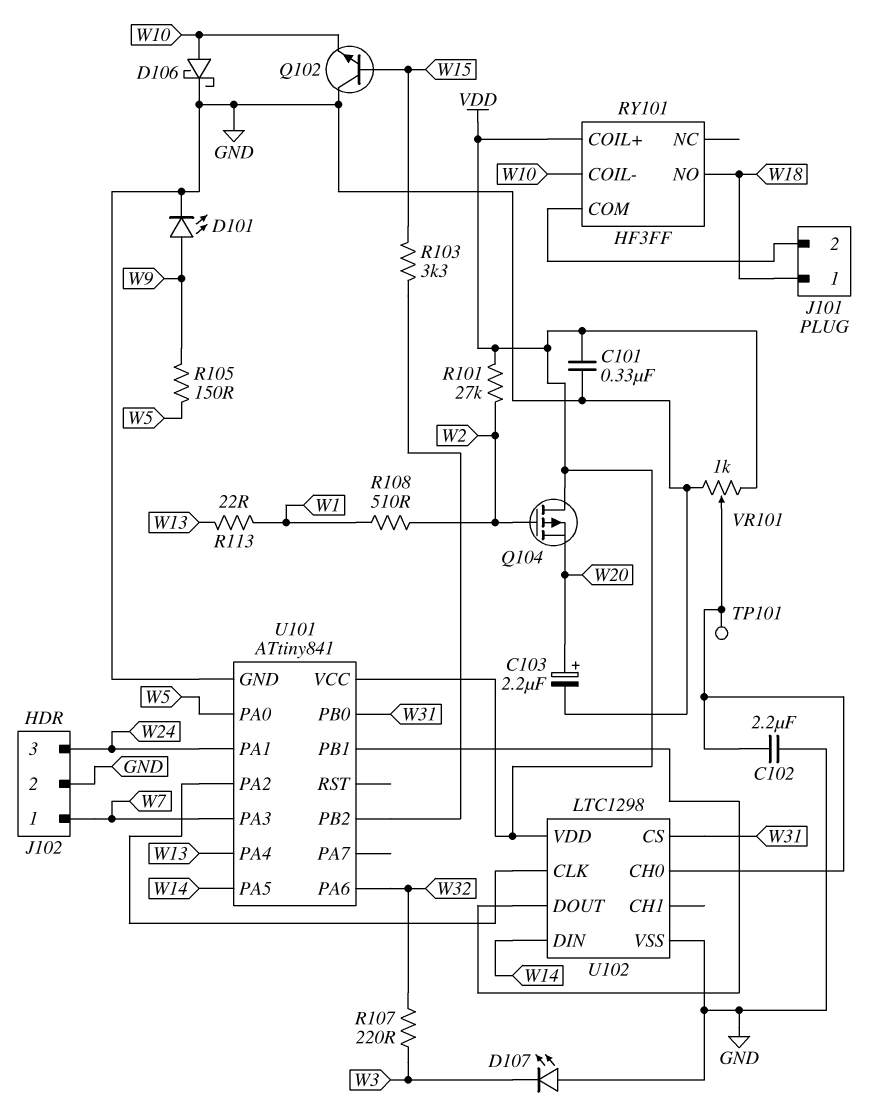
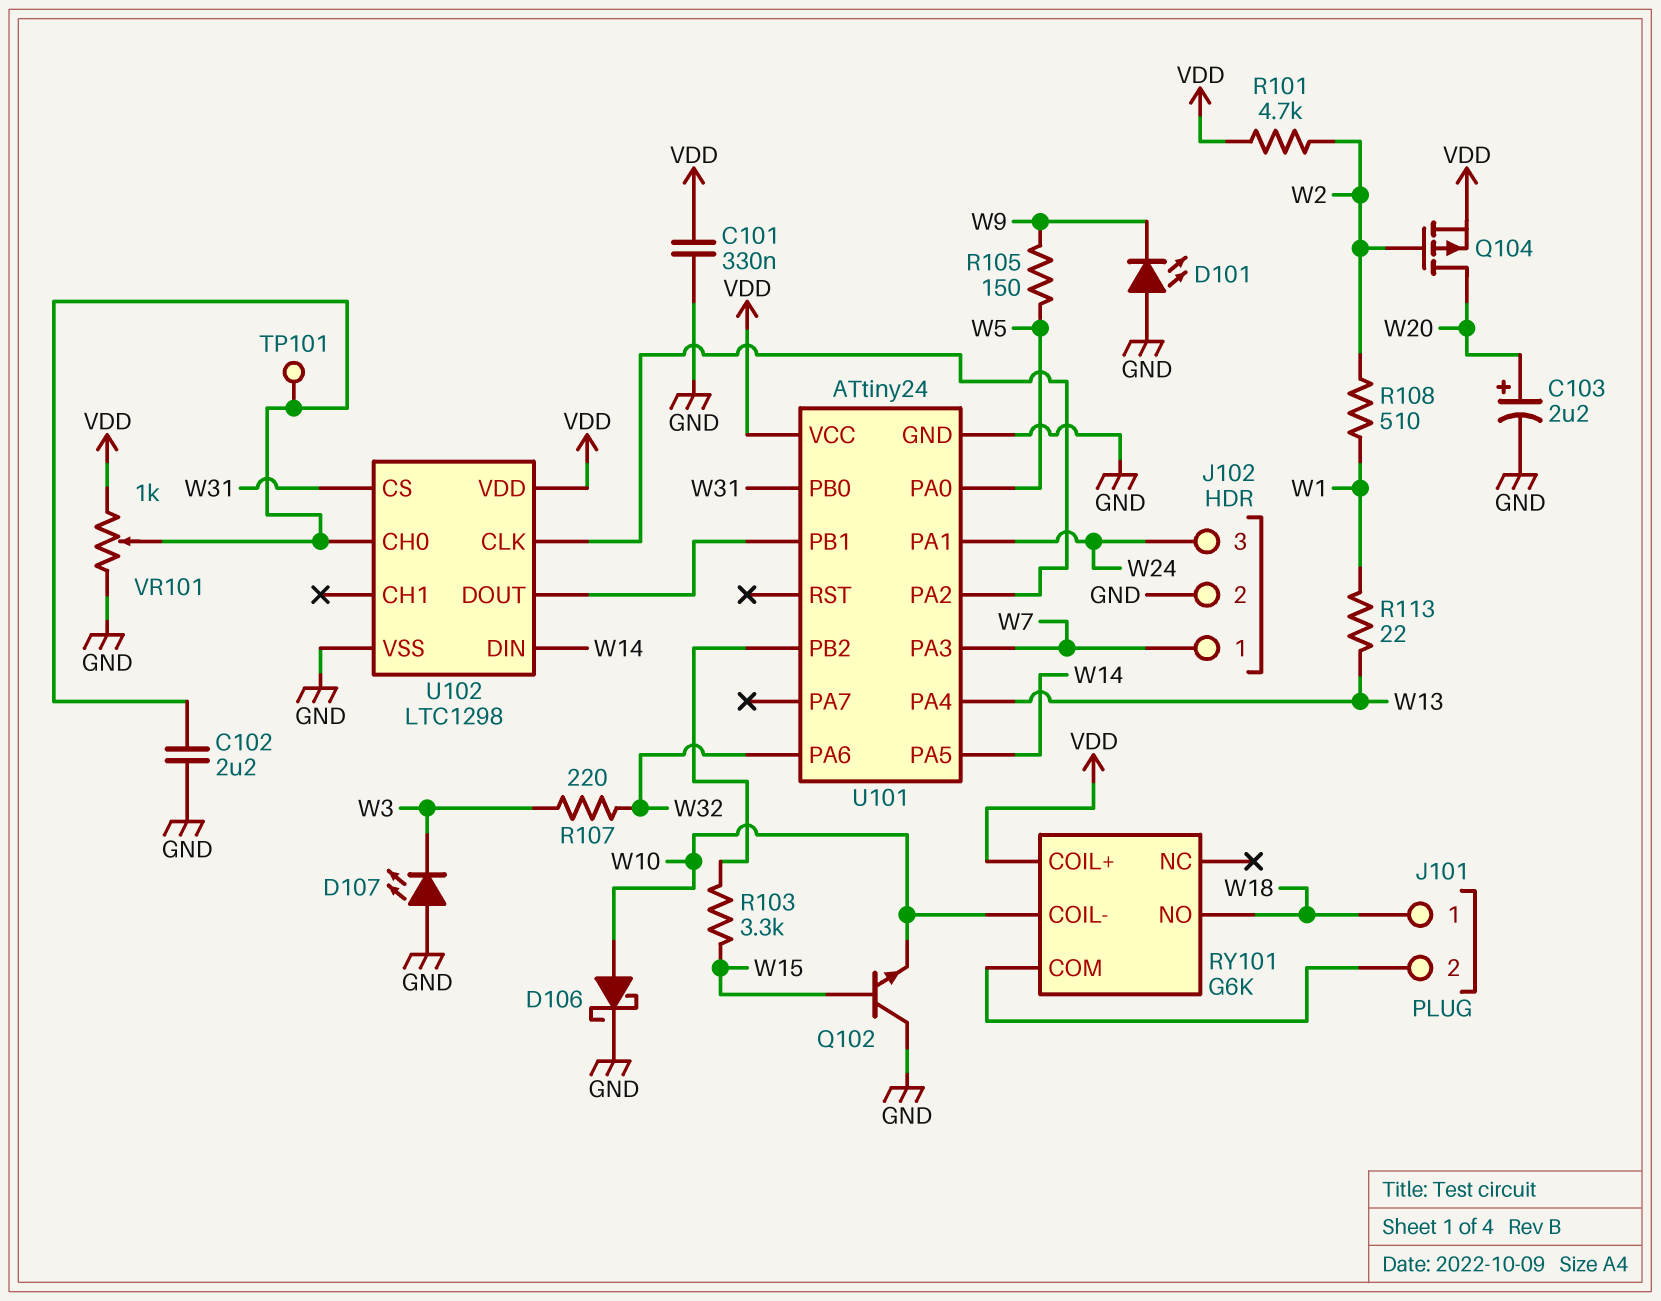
D101: LED (A W9, K GND) -> LED (A GND, K W9)
Q104: PMOS (G W2, D VDD, S W20) -> PMOS (G W2, D W20, S VDD)
R101: 27k (VDD, W2) -> 4.7k (VDD, W2)
RY101: HF3FF -> G6K
U101: ATtiny841 -> ATtiny24

